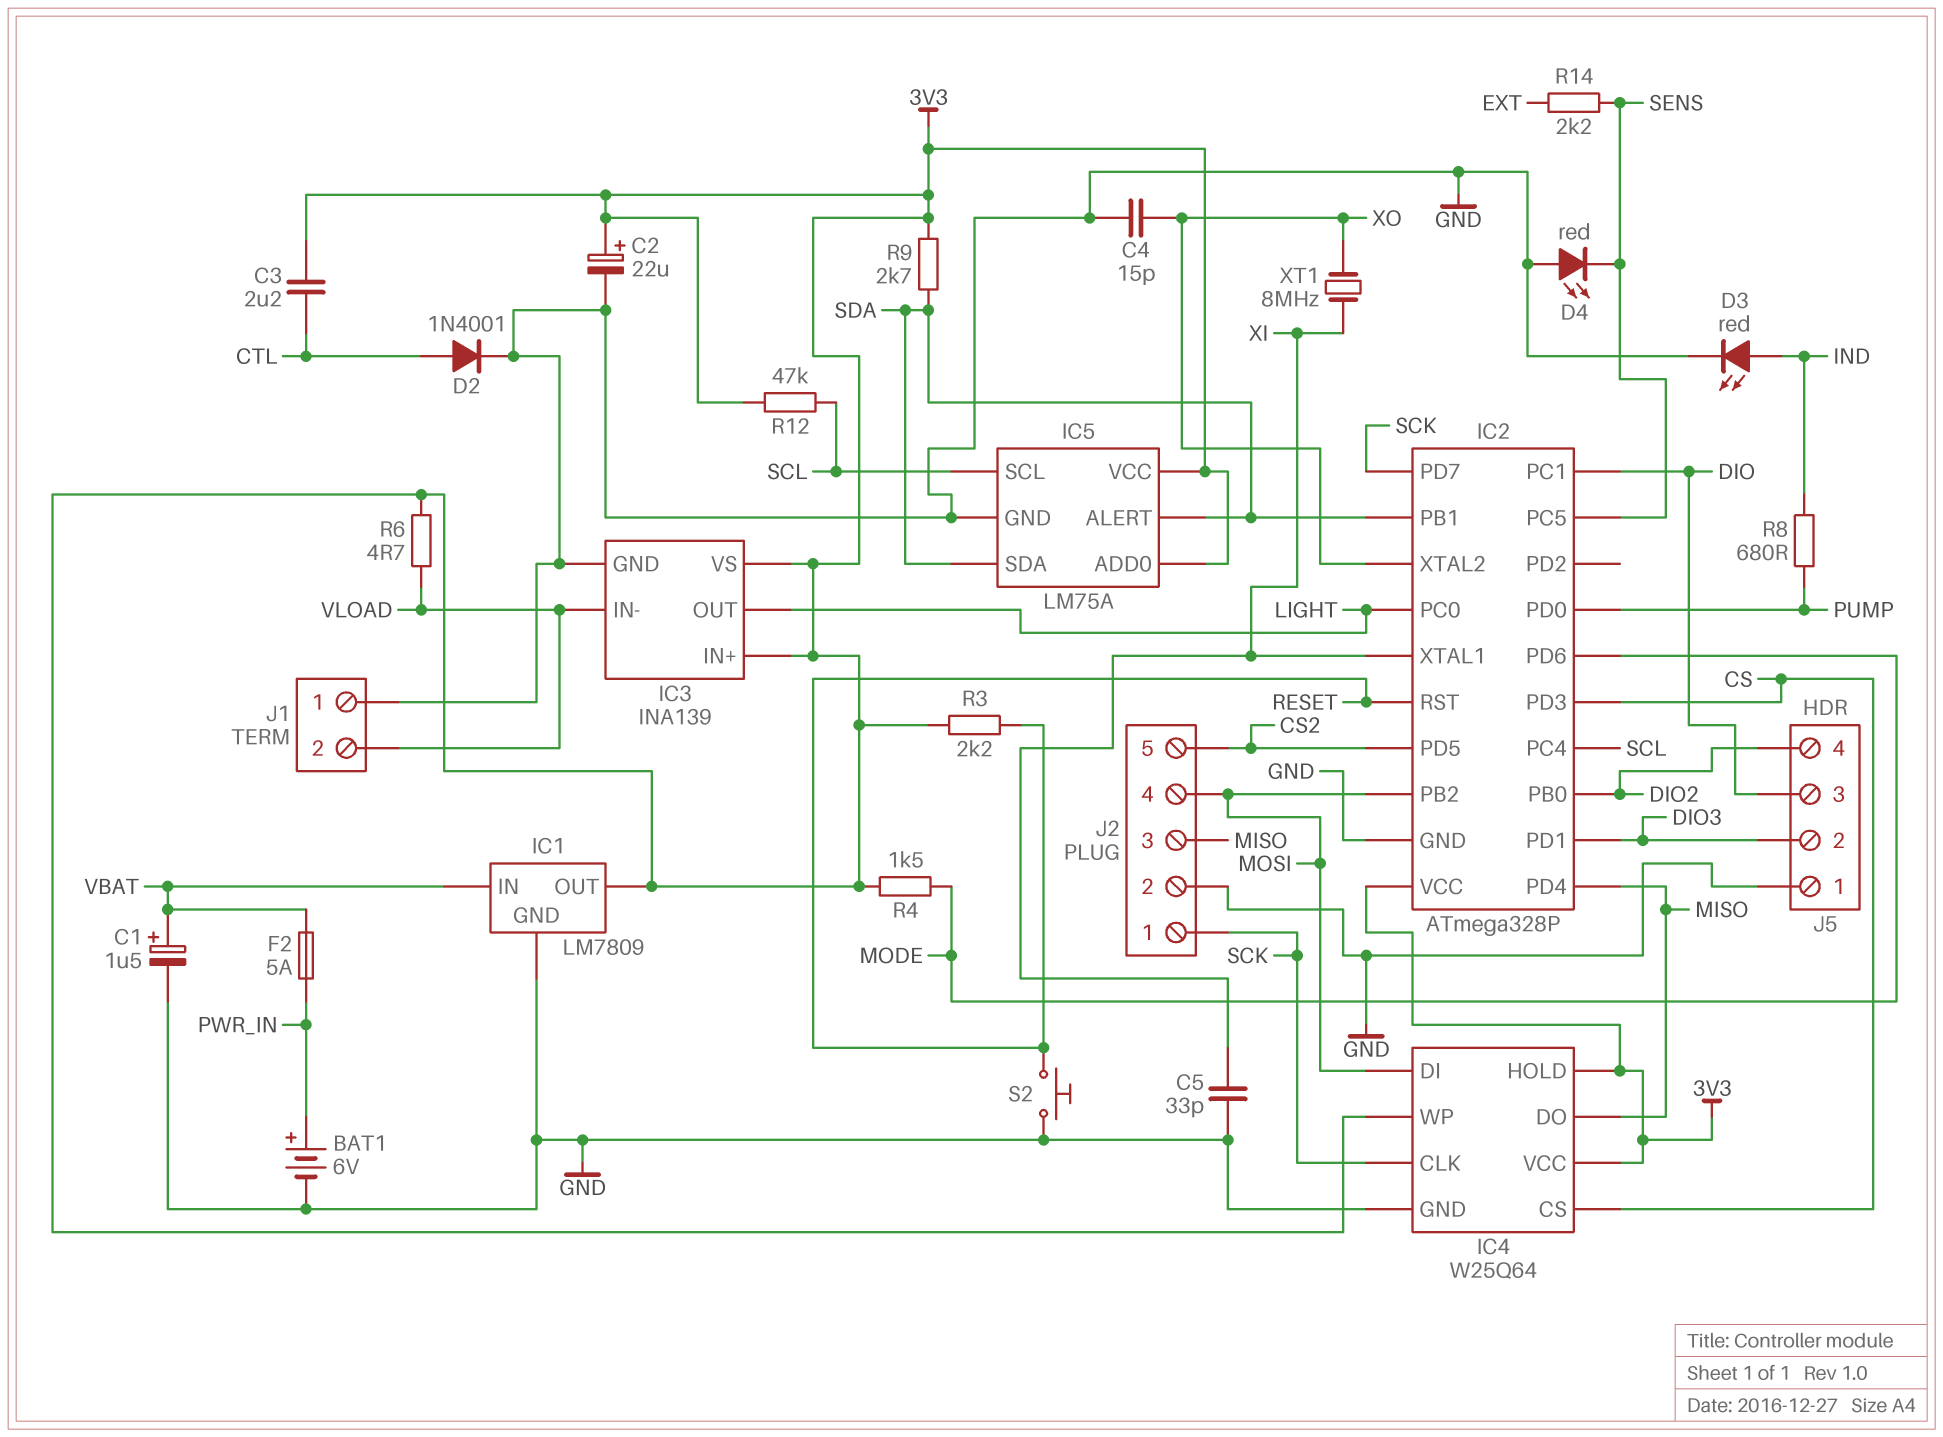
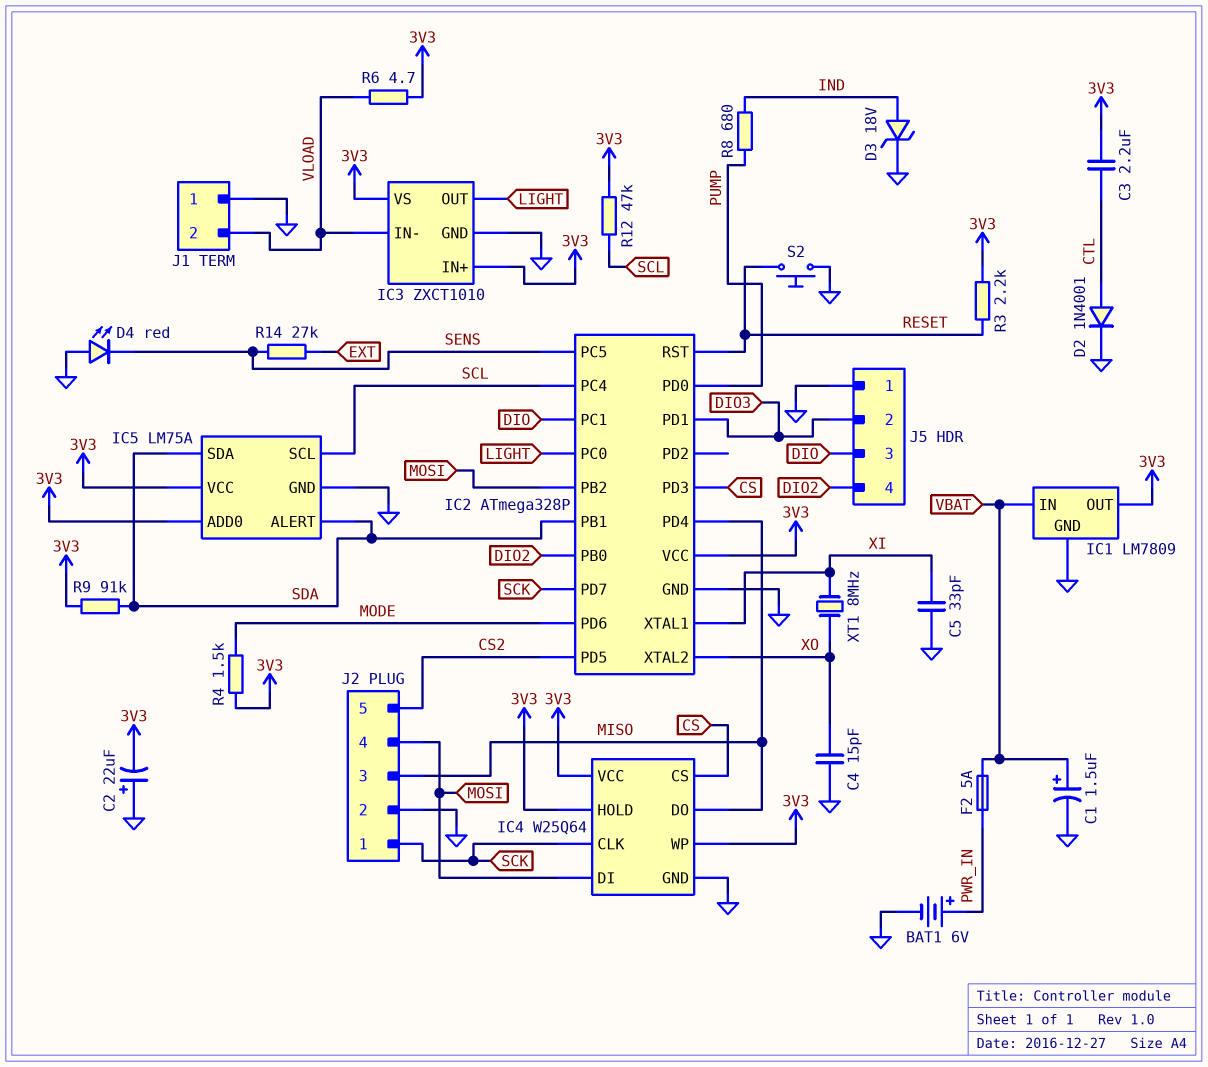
C2: 22uF (plus 3V3, minus GND) -> 22uF (plus GND, minus 3V3)
D3: LED red (A IND, K GND) -> zener 18V (A IND, K GND)
IC3: INA139 -> ZXCT1010
R9: 2.7k (3V3, SDA) -> 91k (3V3, SDA)
R14: 2.2k (EXT, SENS) -> 27k (EXT, SENS)

